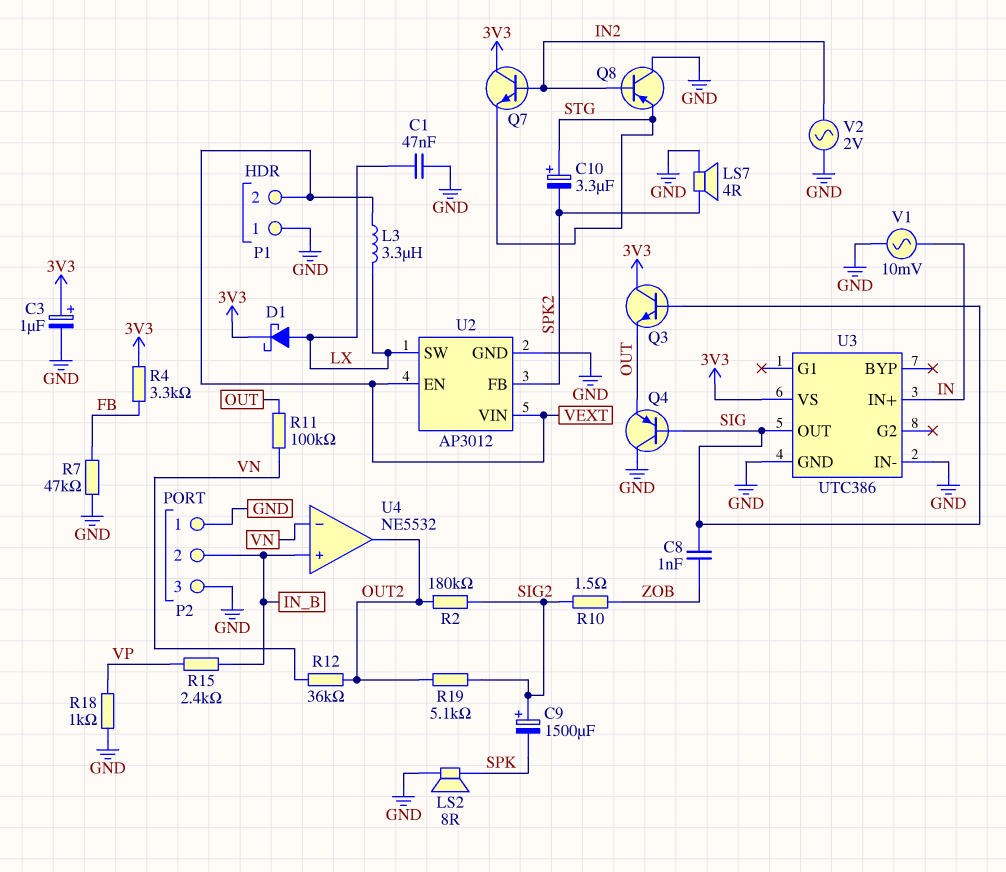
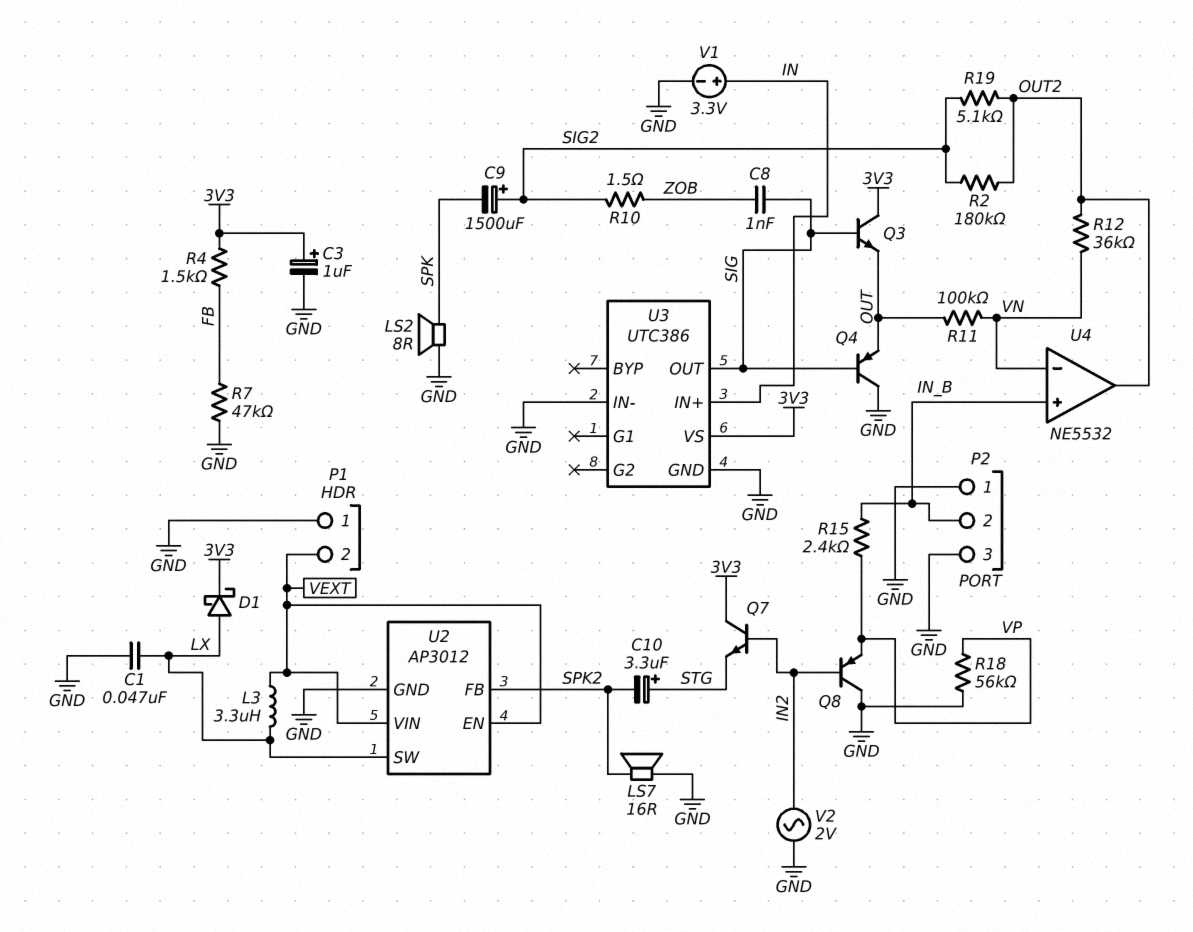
LS7: speaker 4R (GND, SPK2) -> speaker 16R (GND, SPK2)
Q8: PNP (B IN2, C GND, E STG) -> PNP (B IN2, C GND, E VP)
R4: 3.3k (3V3, FB) -> 1.5k (3V3, FB)
R18: 1k (GND, VP) -> 56k (GND, VP)
V1: AC 10mV (GND, IN) -> 3.3V (plus IN, minus GND)

